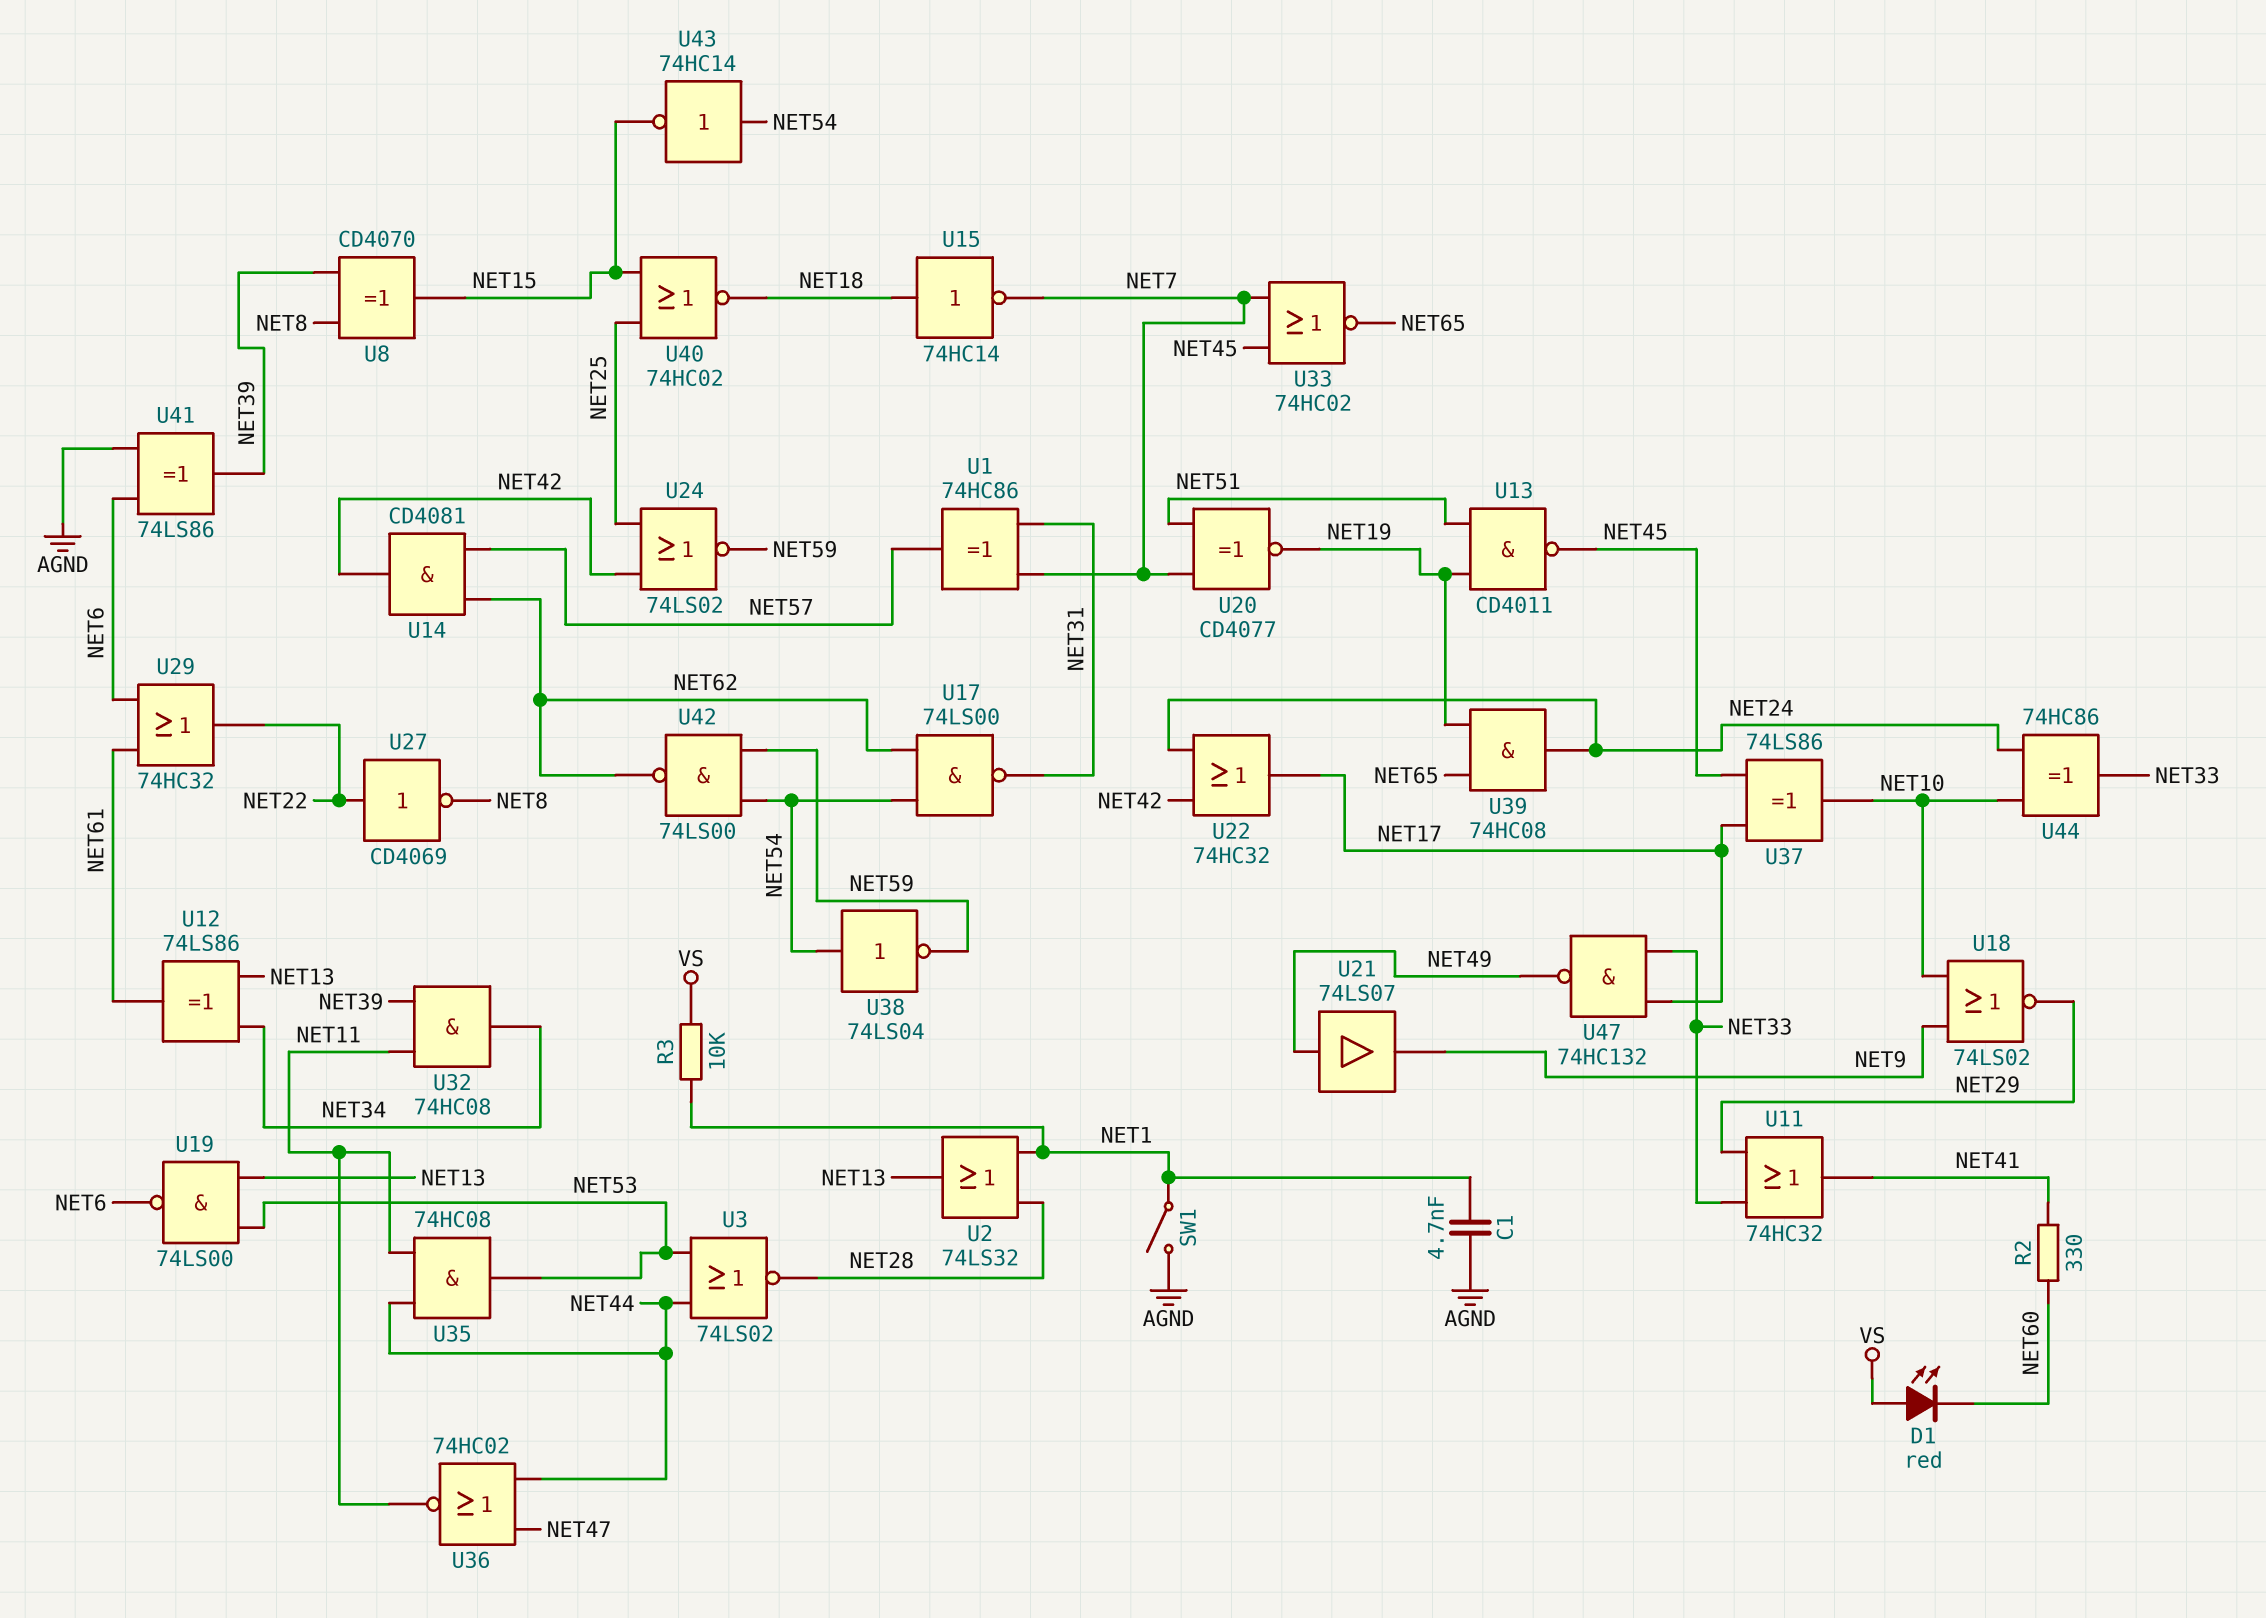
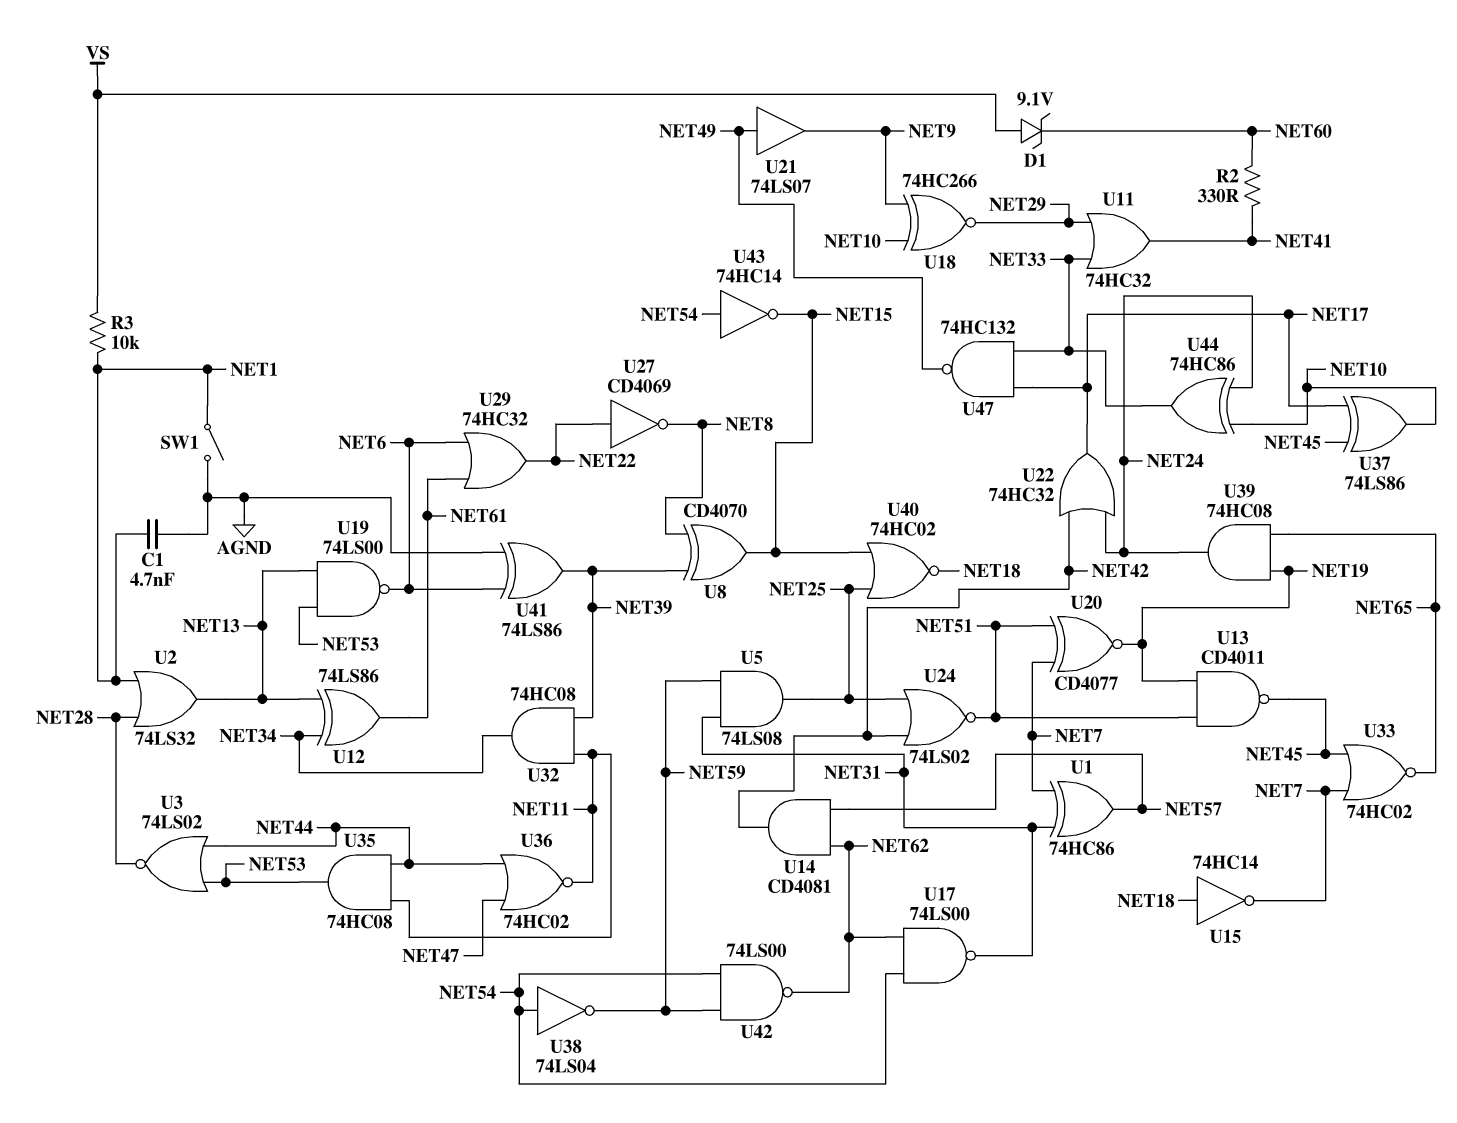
D1: LED red (A VS, K NET60) -> zener 9.1V (A VS, K NET60)
U5: none -> AND 74LS08 (in NET31, in NET59, out NET25)
U18: NOR 74LS02 (in NET9, in NET10, out NET29) -> XNOR 74HC266 (in NET9, in NET10, out NET29)
U24: NOR 74LS02 (in NET25, in NET42, out NET59) -> NOR 74LS02 (in NET25, in NET42, out NET51)

